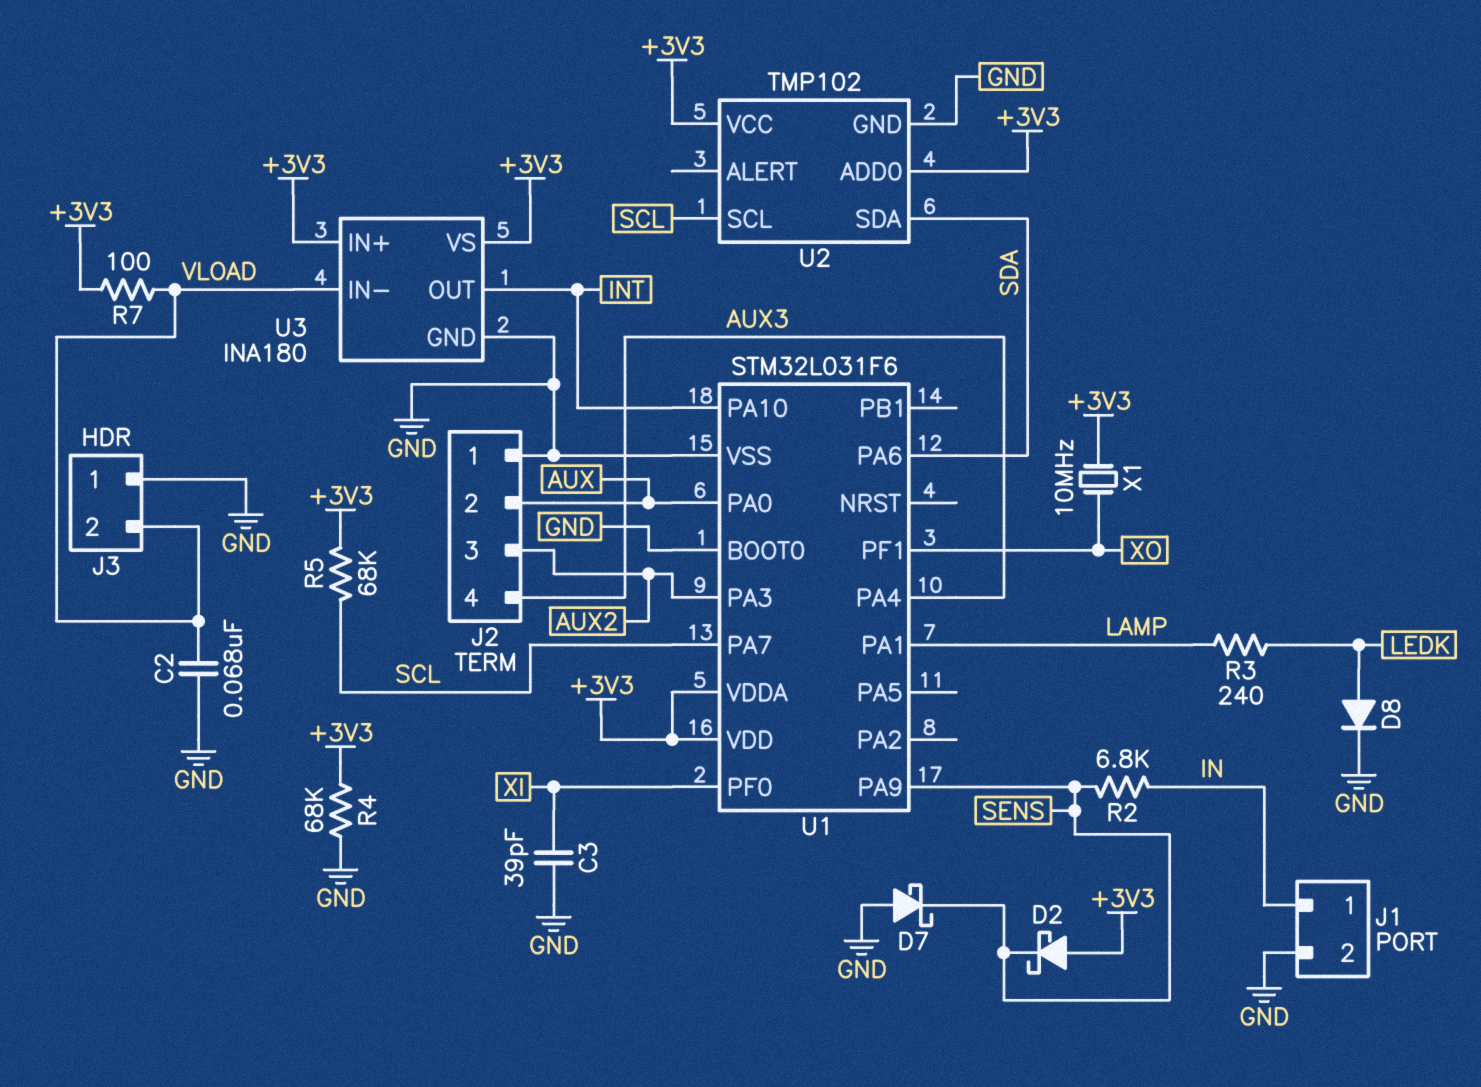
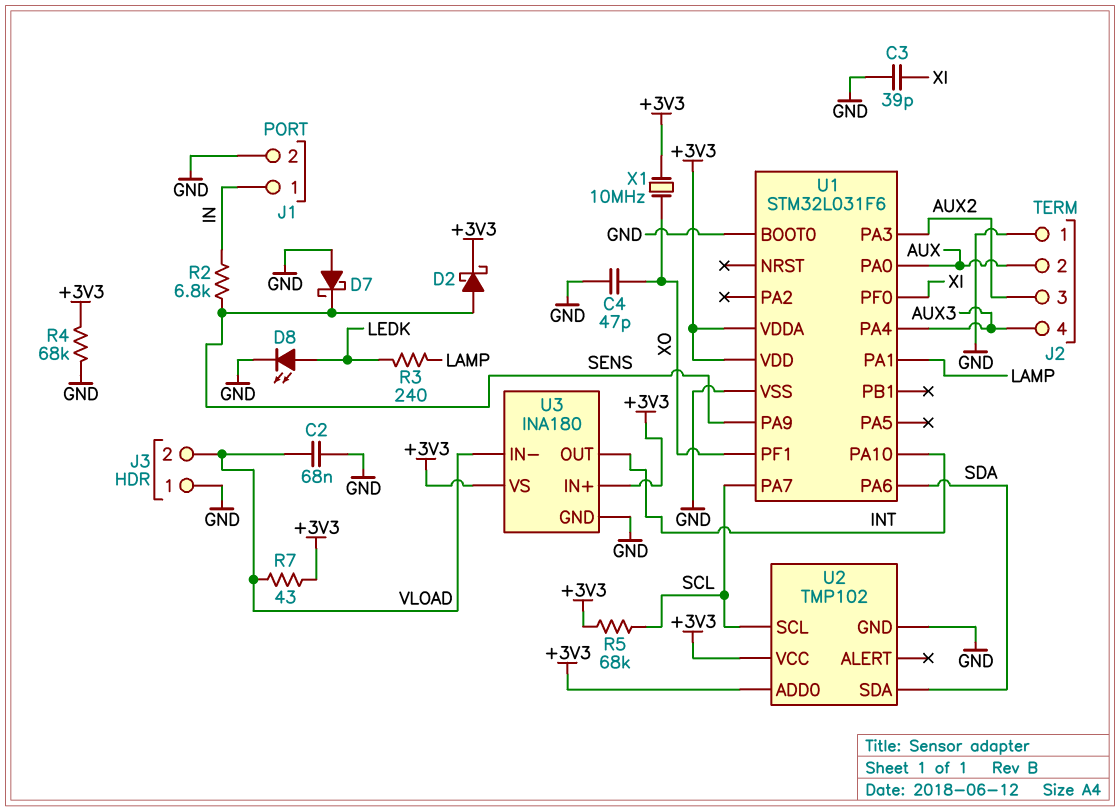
C4: none -> 47pF (GND, XO)
D2: schottky (A +3V3, K SENS) -> schottky (A SENS, K +3V3)
D8: diode (A LEDK, K GND) -> LED (A LEDK, K GND)
R7: 100 (+3V3, VLOAD) -> 43 (+3V3, VLOAD)

